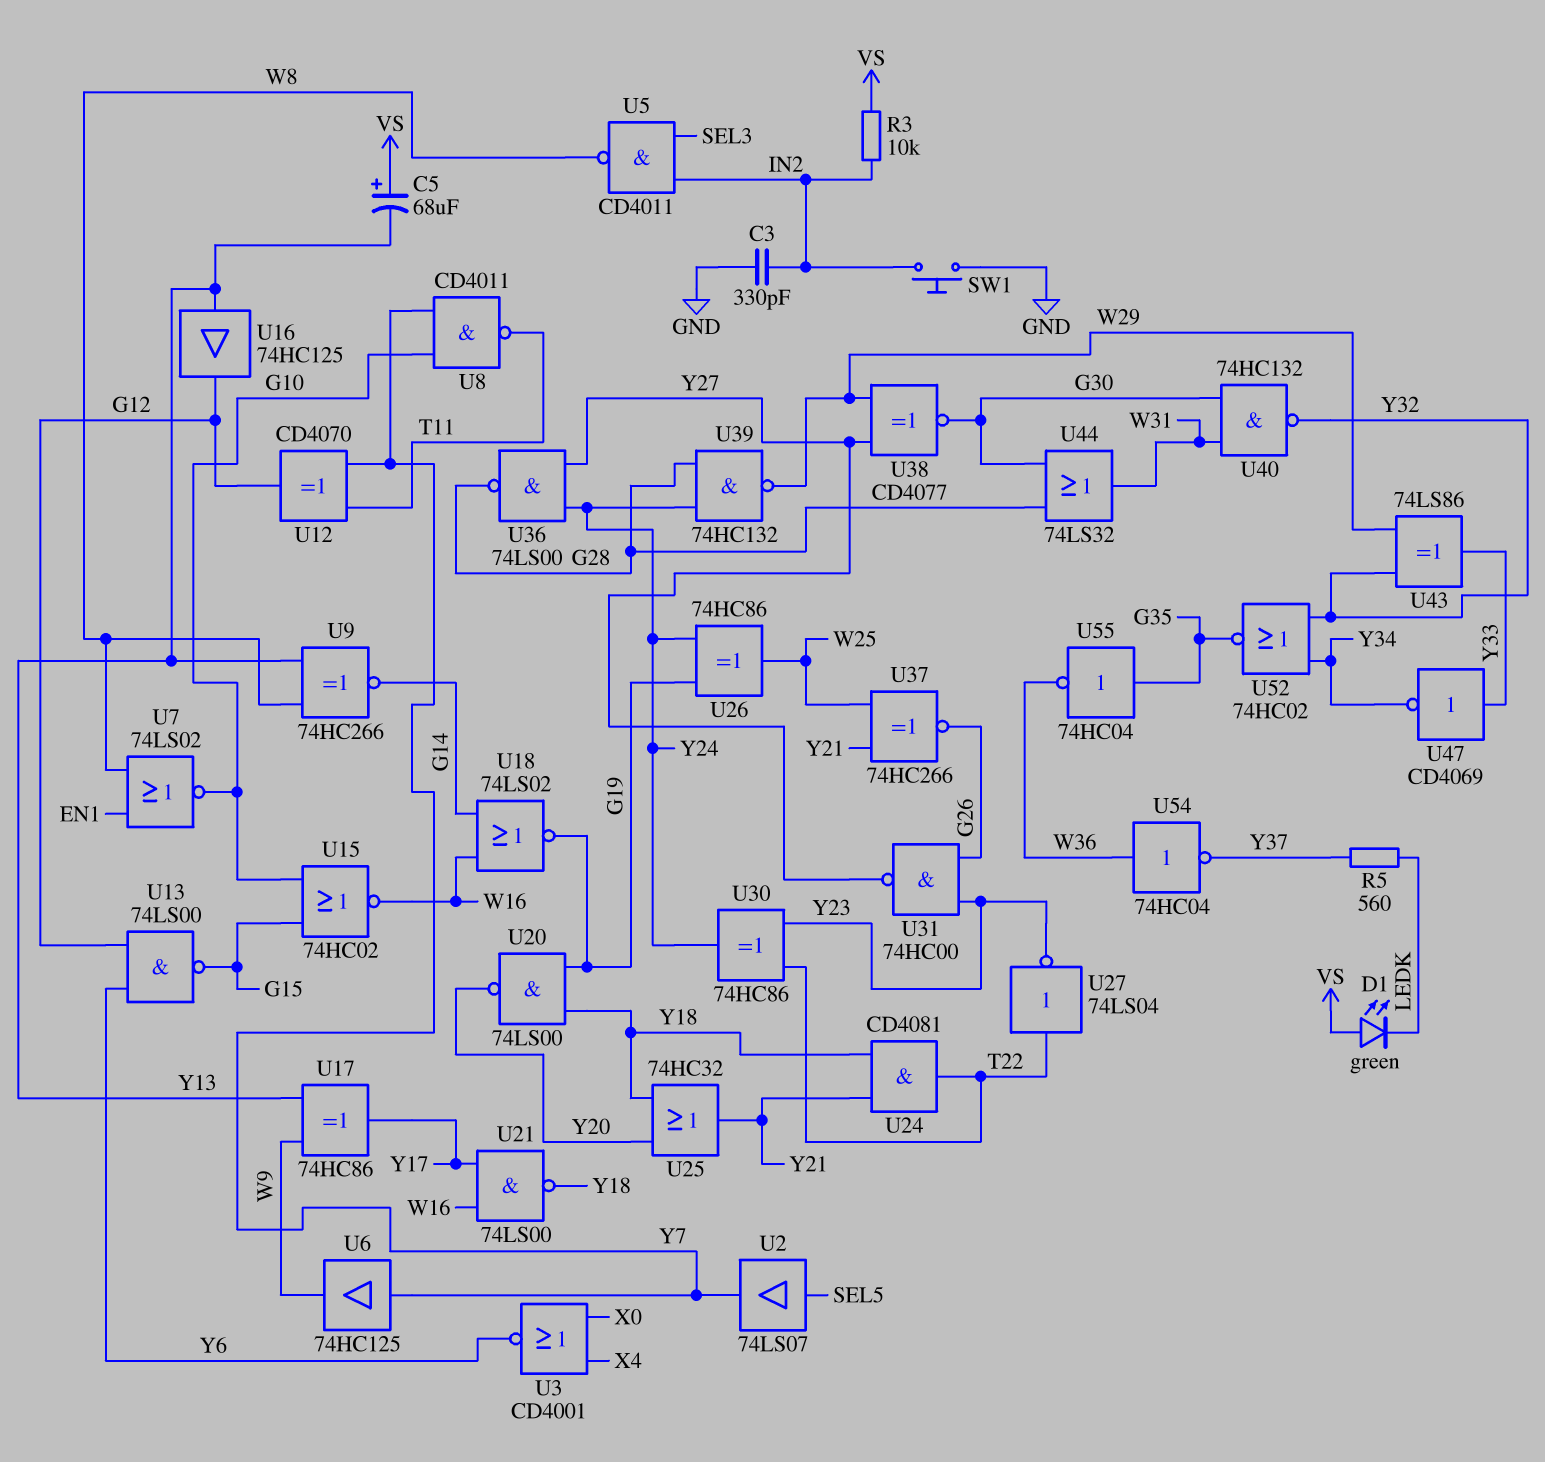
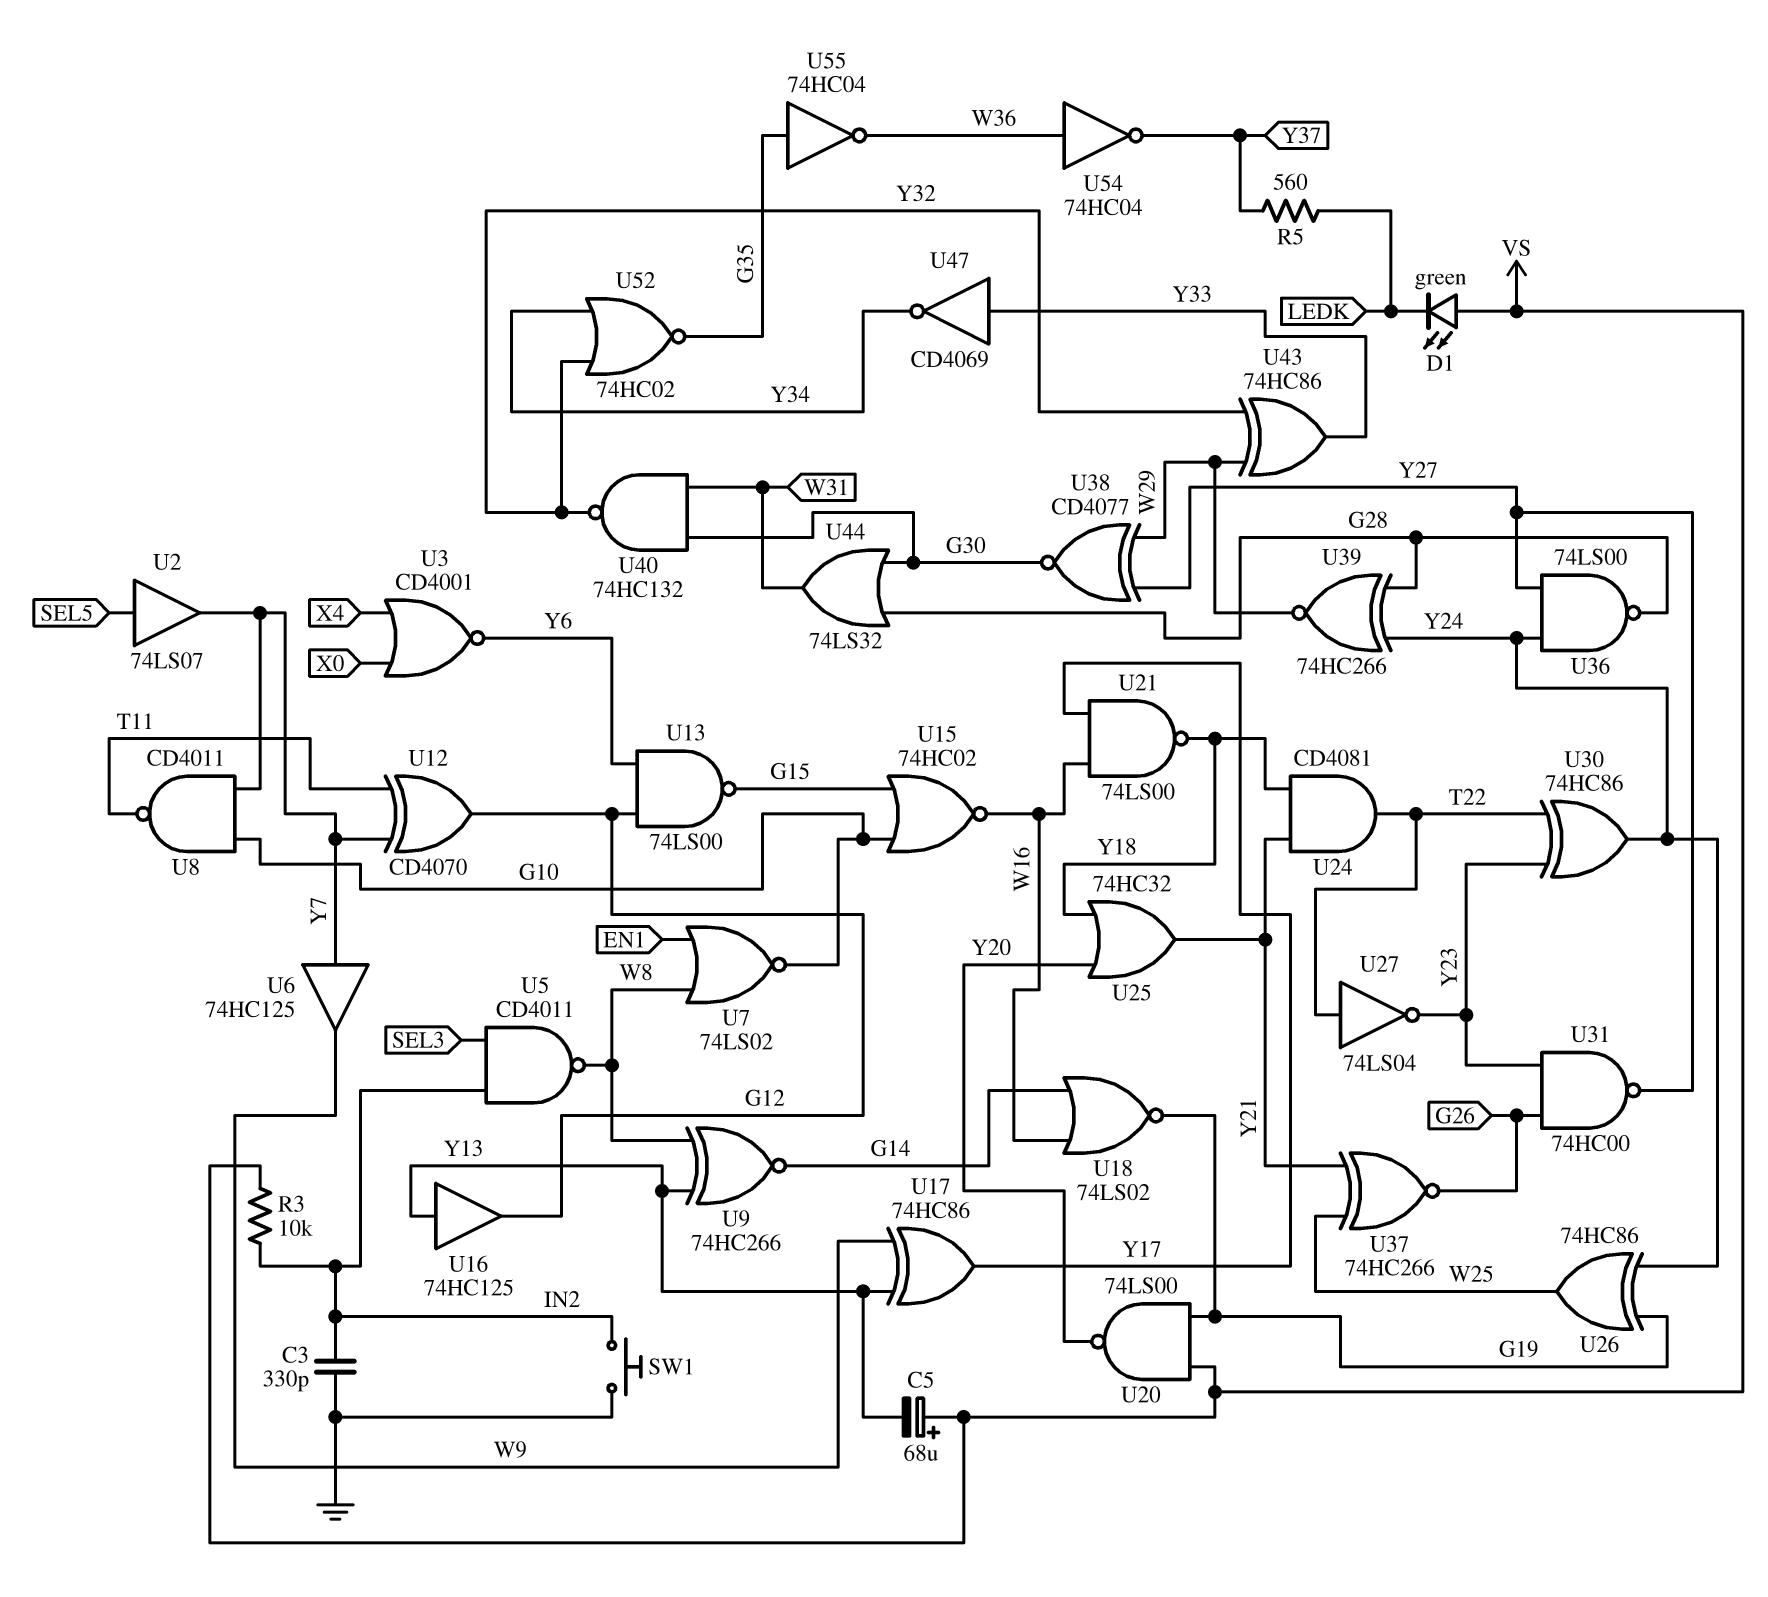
U20: NAND 74LS00 (in G19, in Y18, out Y20) -> NAND 74LS00 (in G19, in VS, out Y20)
U39: NAND 74HC132 (in G28, in Y24, out W29) -> XNOR 74HC266 (in G28, in Y24, out W29)
U43: XOR 74LS86 (in W29, in Y32, out Y33) -> XOR 74HC86 (in W29, in Y32, out Y33)

